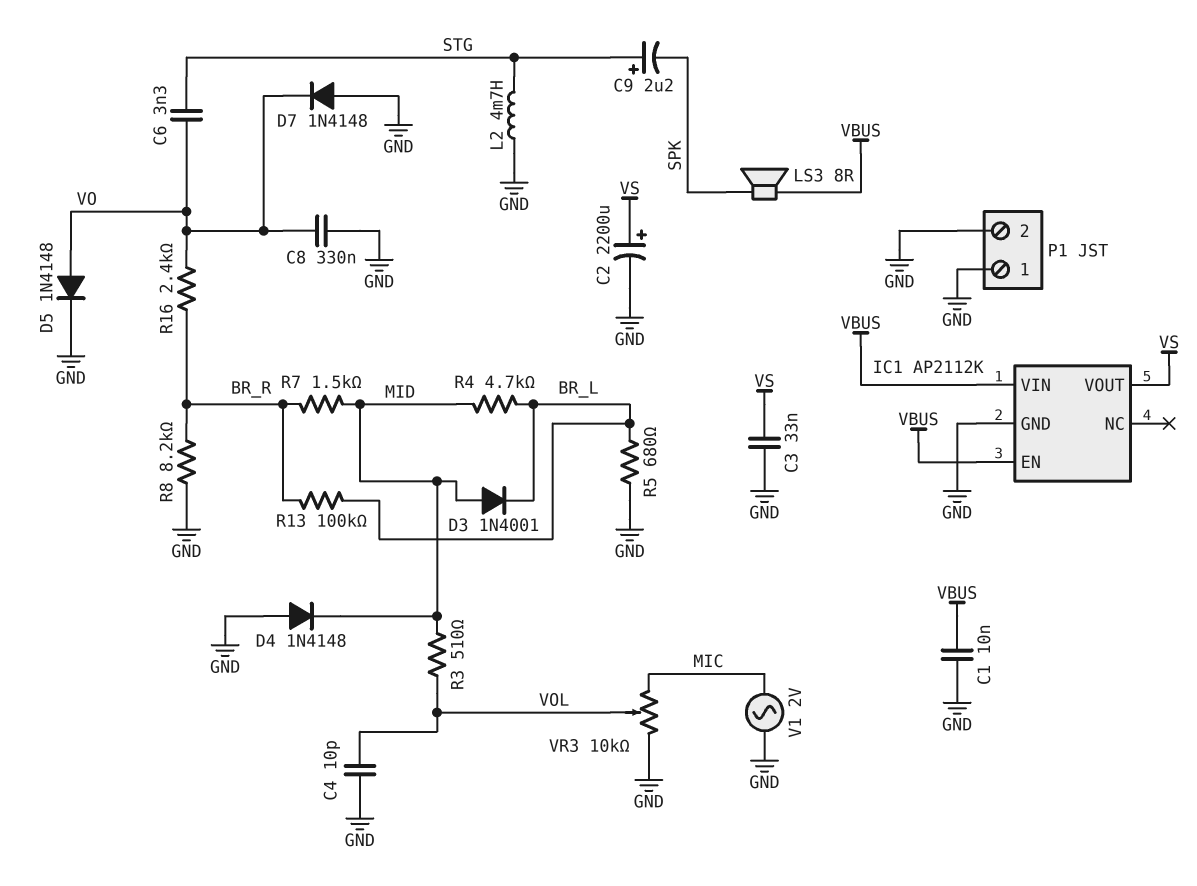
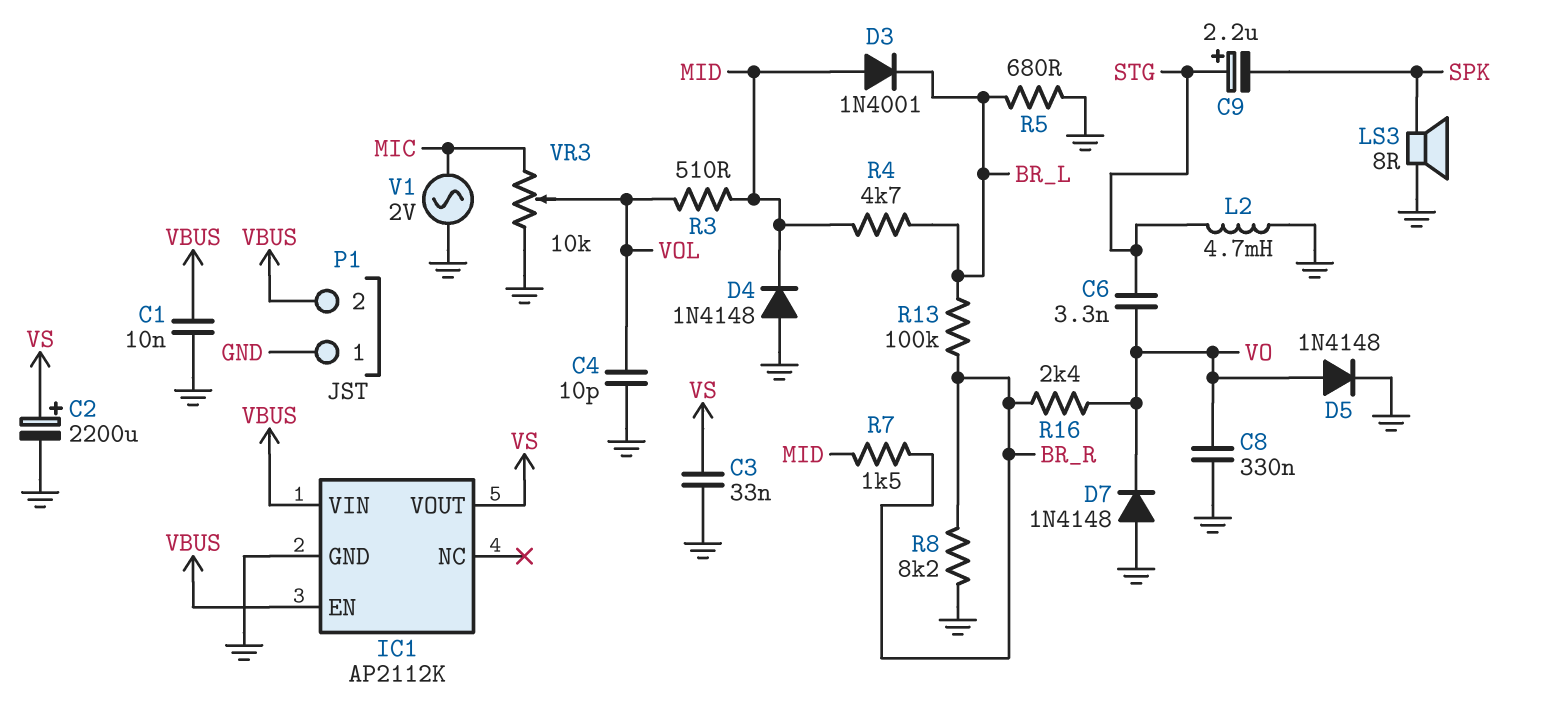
LS3: speaker 8R (SPK, VBUS) -> speaker 8R (GND, SPK)
P1 pin 2: GND -> VBUS

